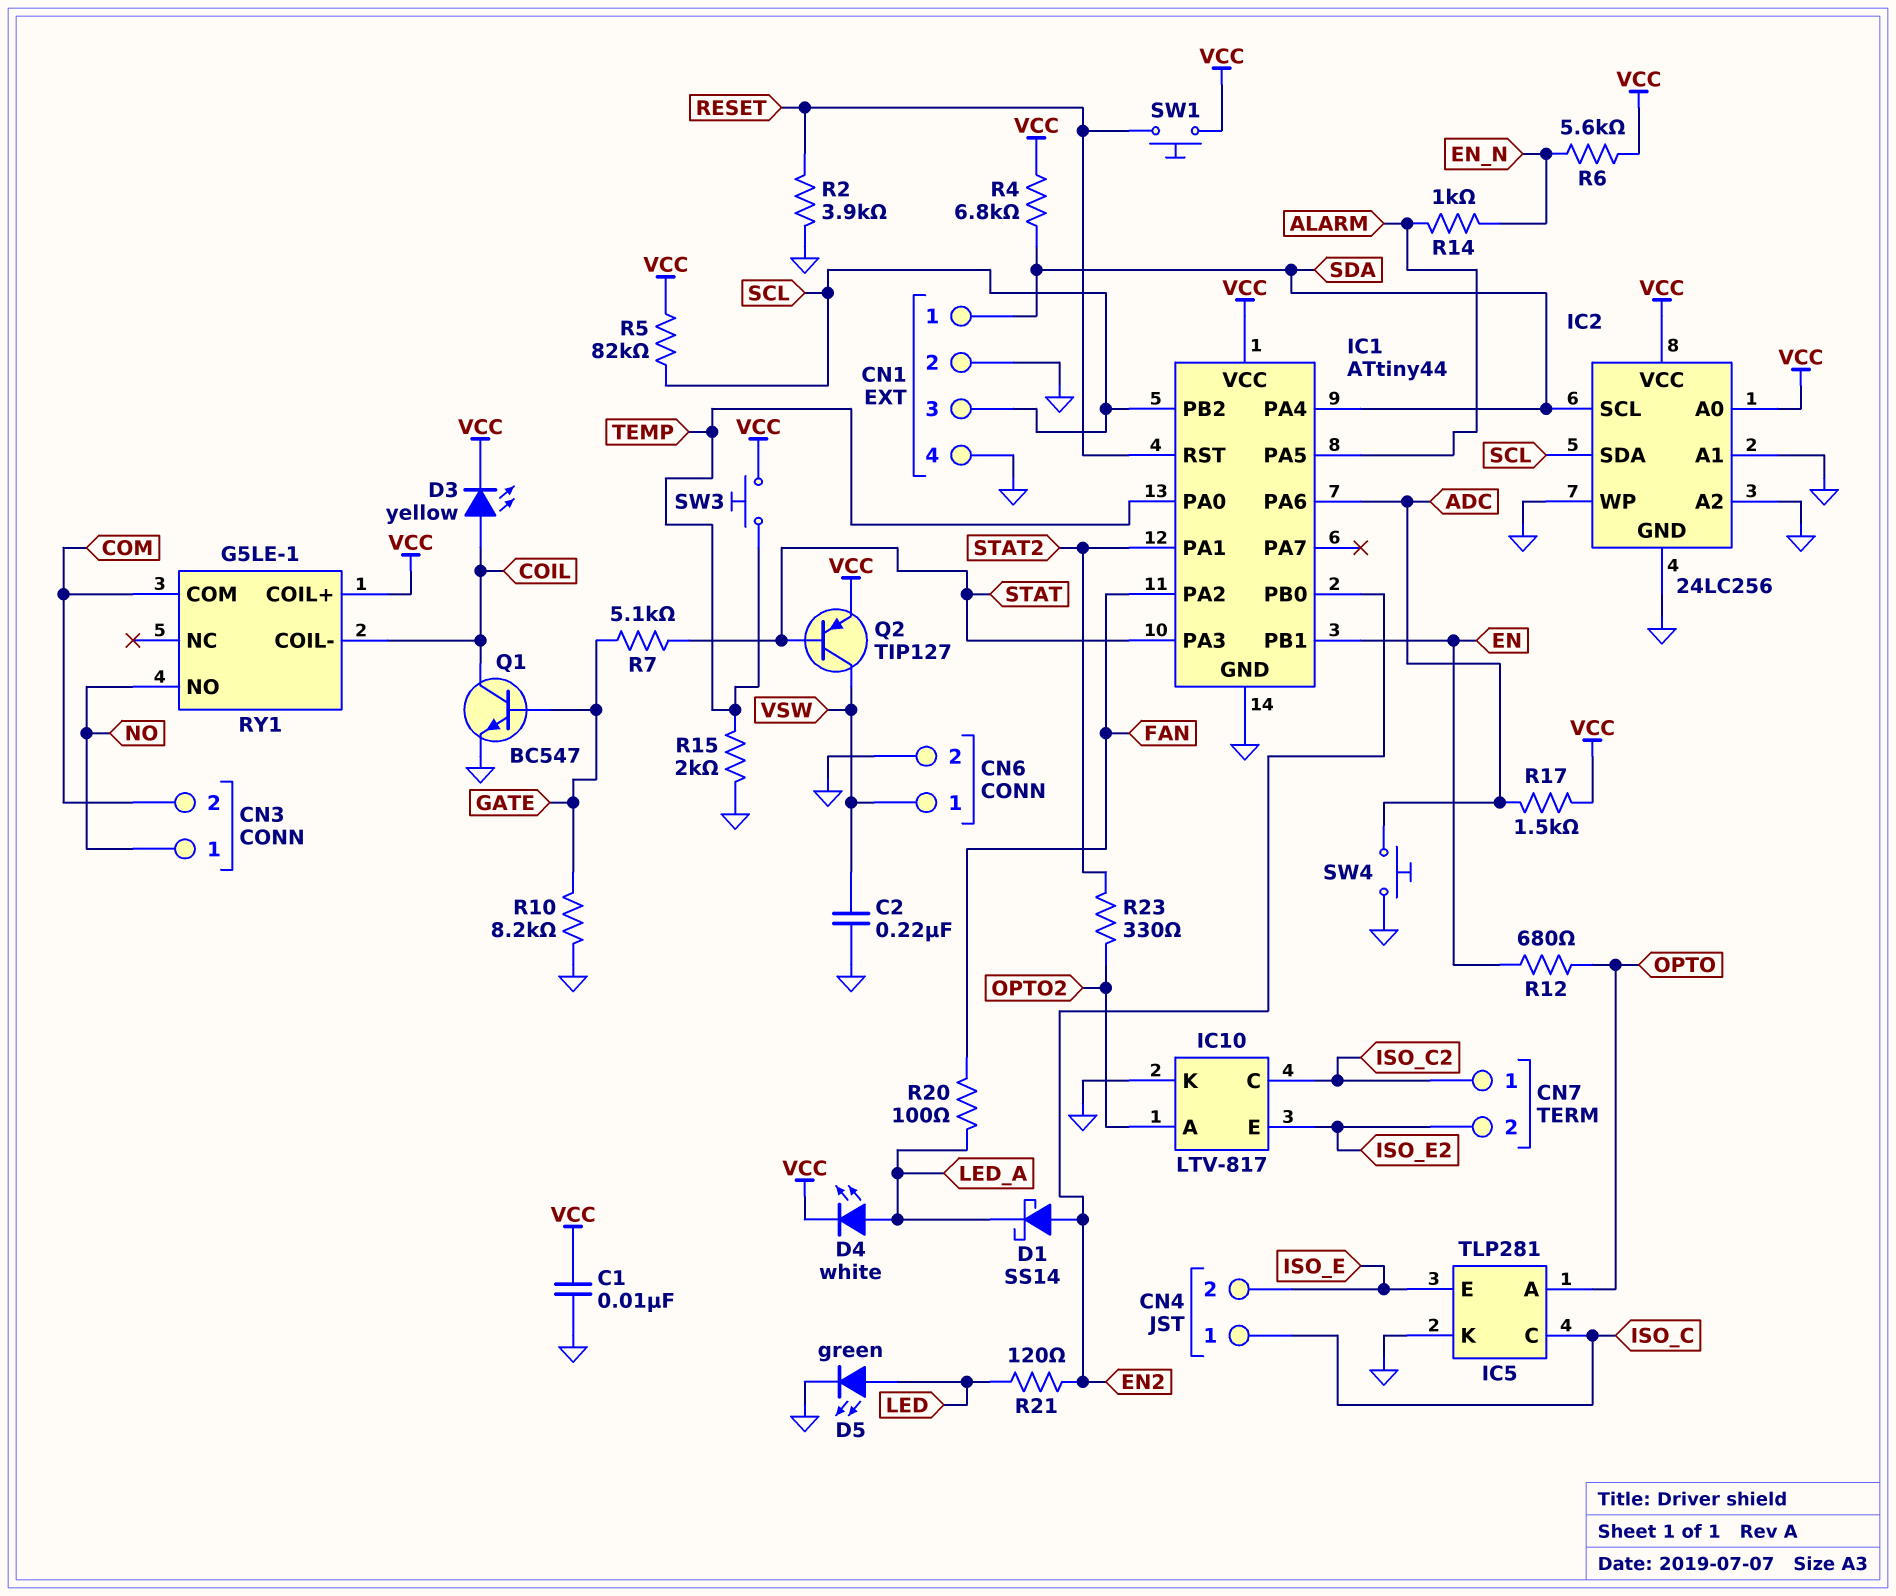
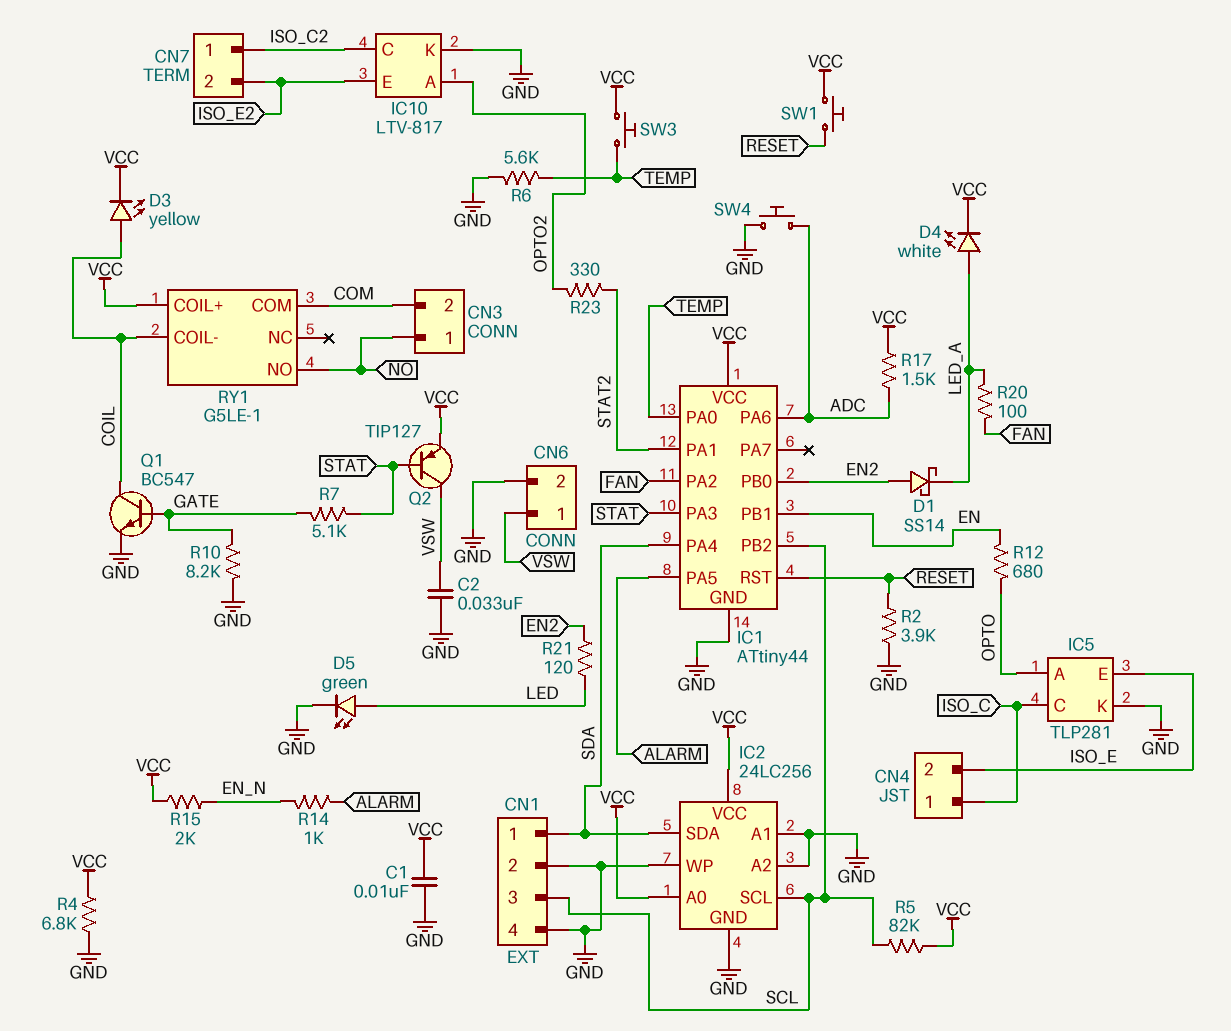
C2: 220nF (GND, VSW) -> 33nF (GND, VSW)
IC2 pin SCL: SDA -> SCL
IC2 pin SDA: SCL -> SDA
R4: 6.8k (SDA, VCC) -> 6.8k (GND, VCC)
R6: 5.6k (EN_N, VCC) -> 5.6k (GND, TEMP)
R15: 2k (GND, TEMP) -> 2k (EN_N, VCC)

